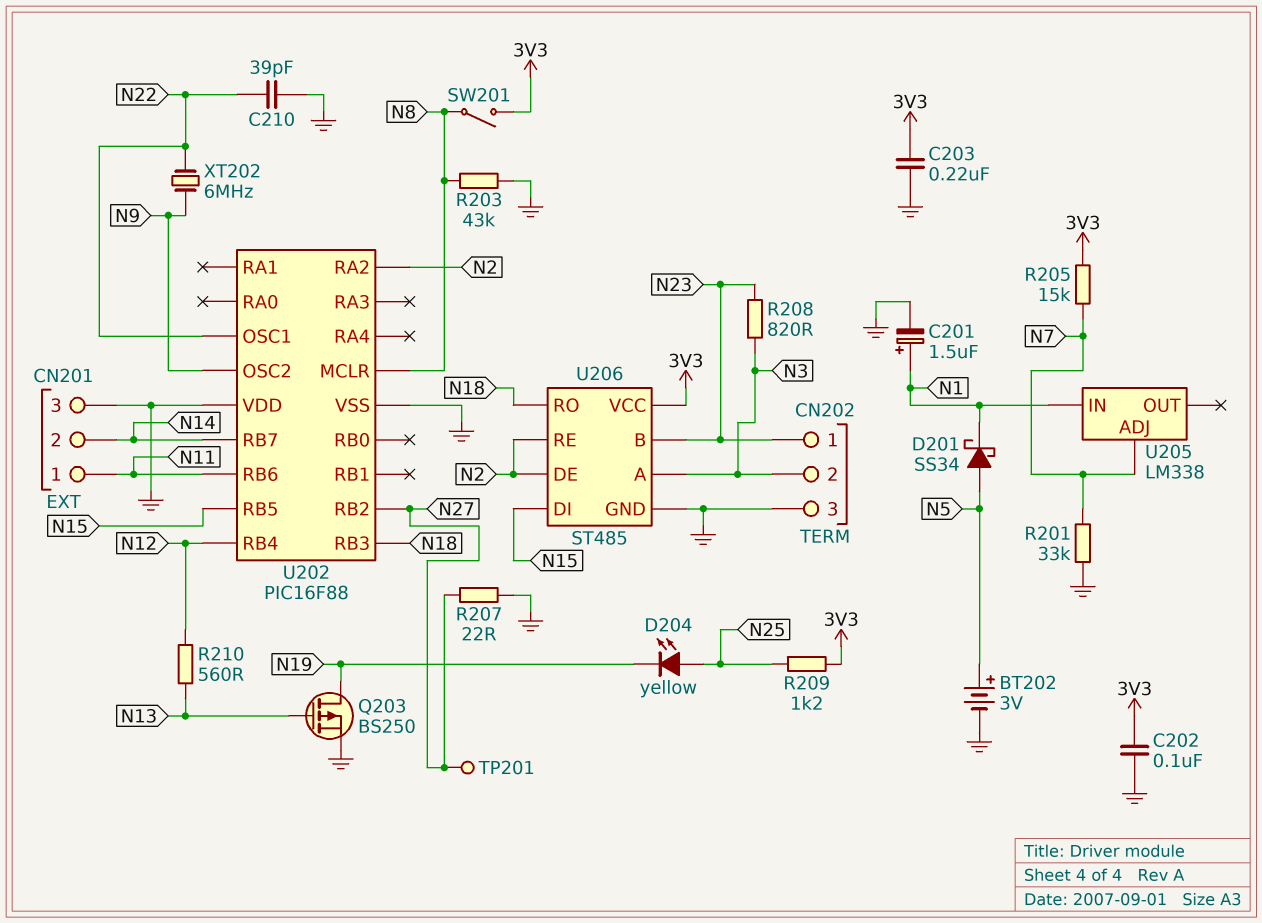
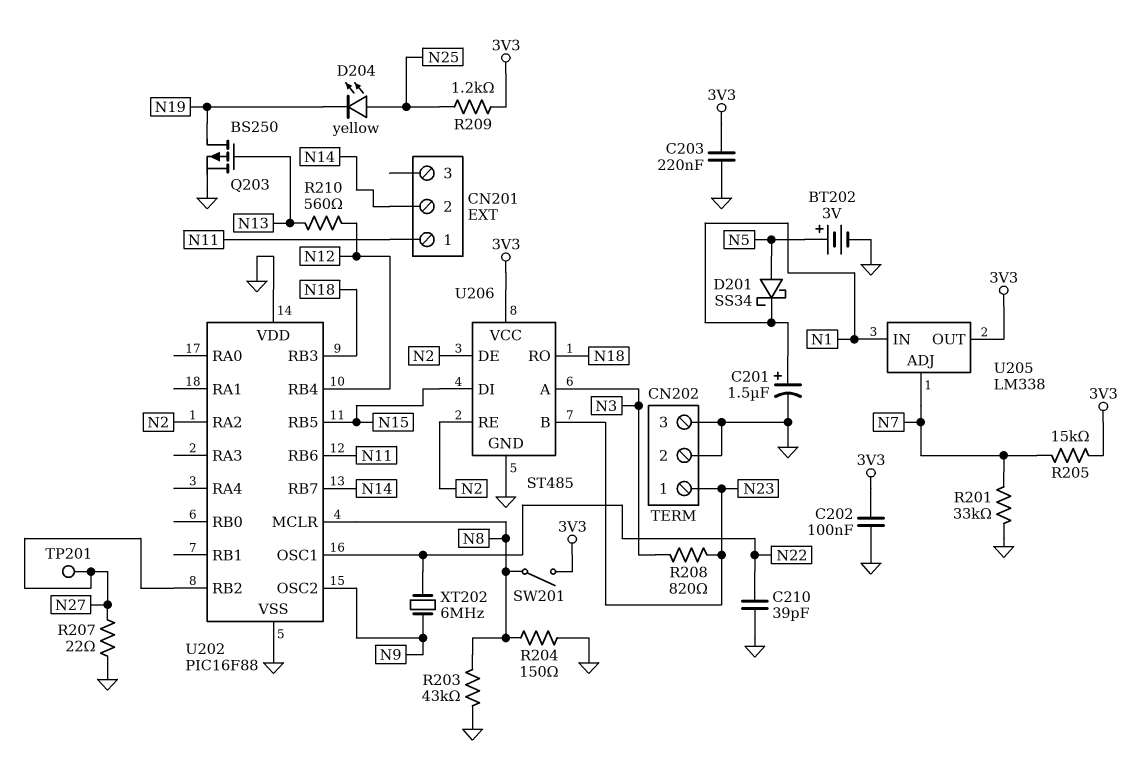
CN201 pin 3: GND -> none
CN202 pin 2: N3 -> GND
R204: none -> 150 (GND, N8)
U205 pin OUT: none -> 3V3

